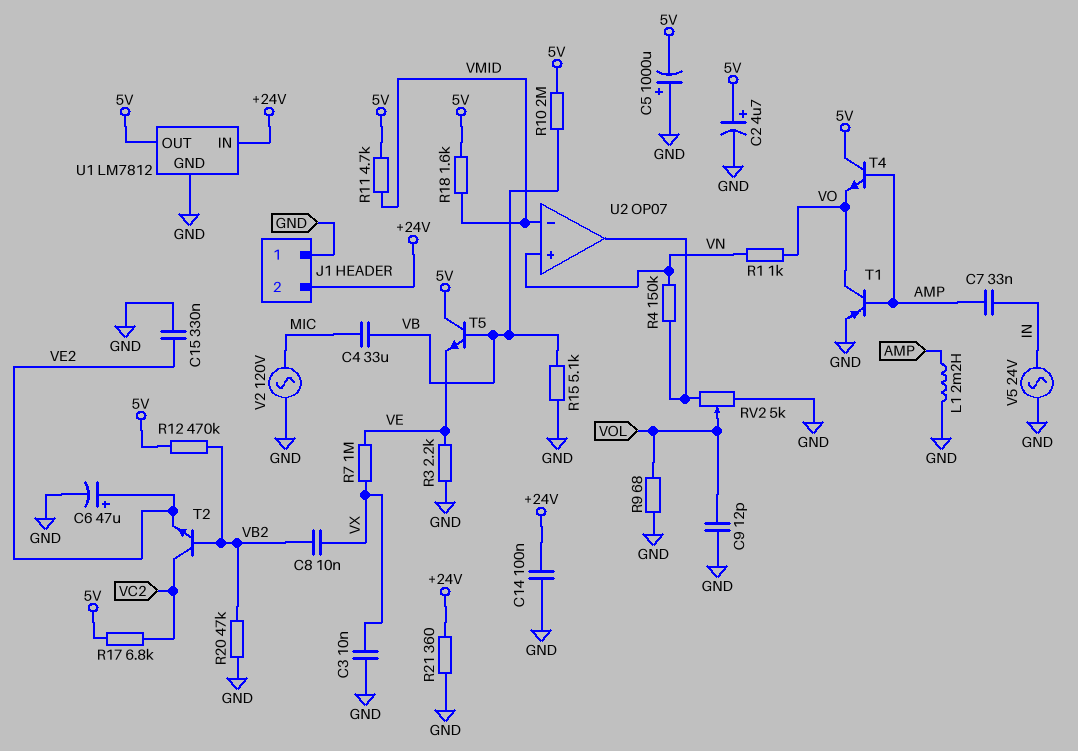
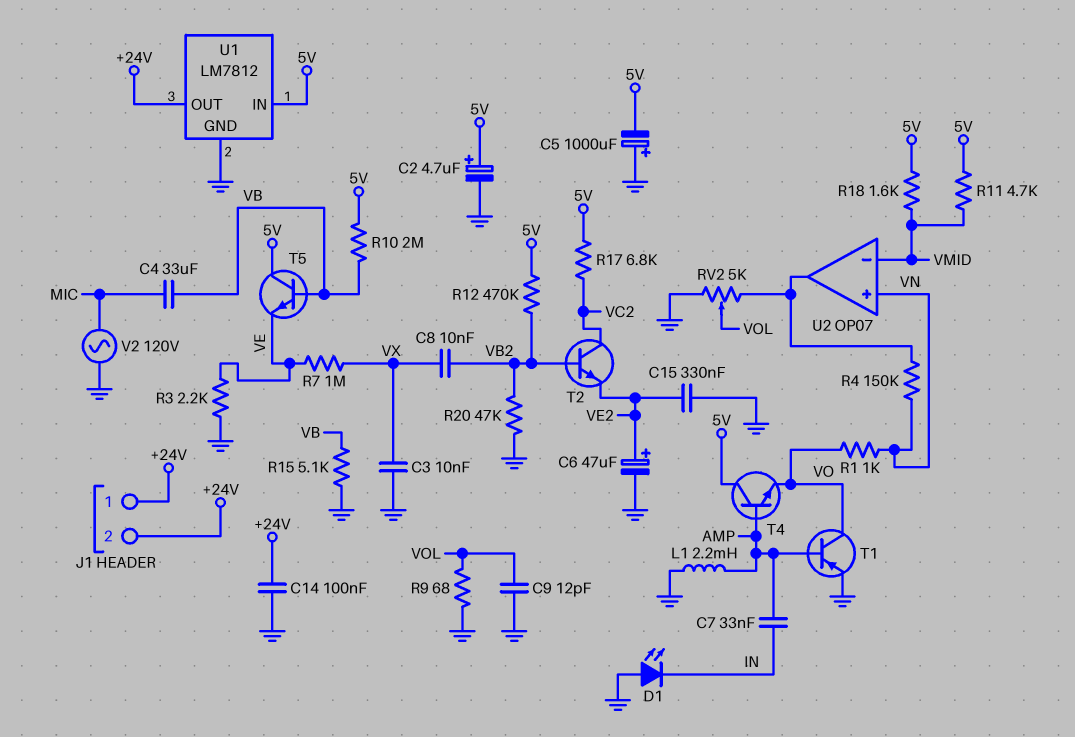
D1: none -> LED (A GND, K IN)
J1 pin 1: GND -> +24V
R21: 360 (+24V, GND) -> none
U1 pin IN: +24V -> 5V
U1 pin OUT: 5V -> +24V
V5: AC 24V (GND, IN) -> none

